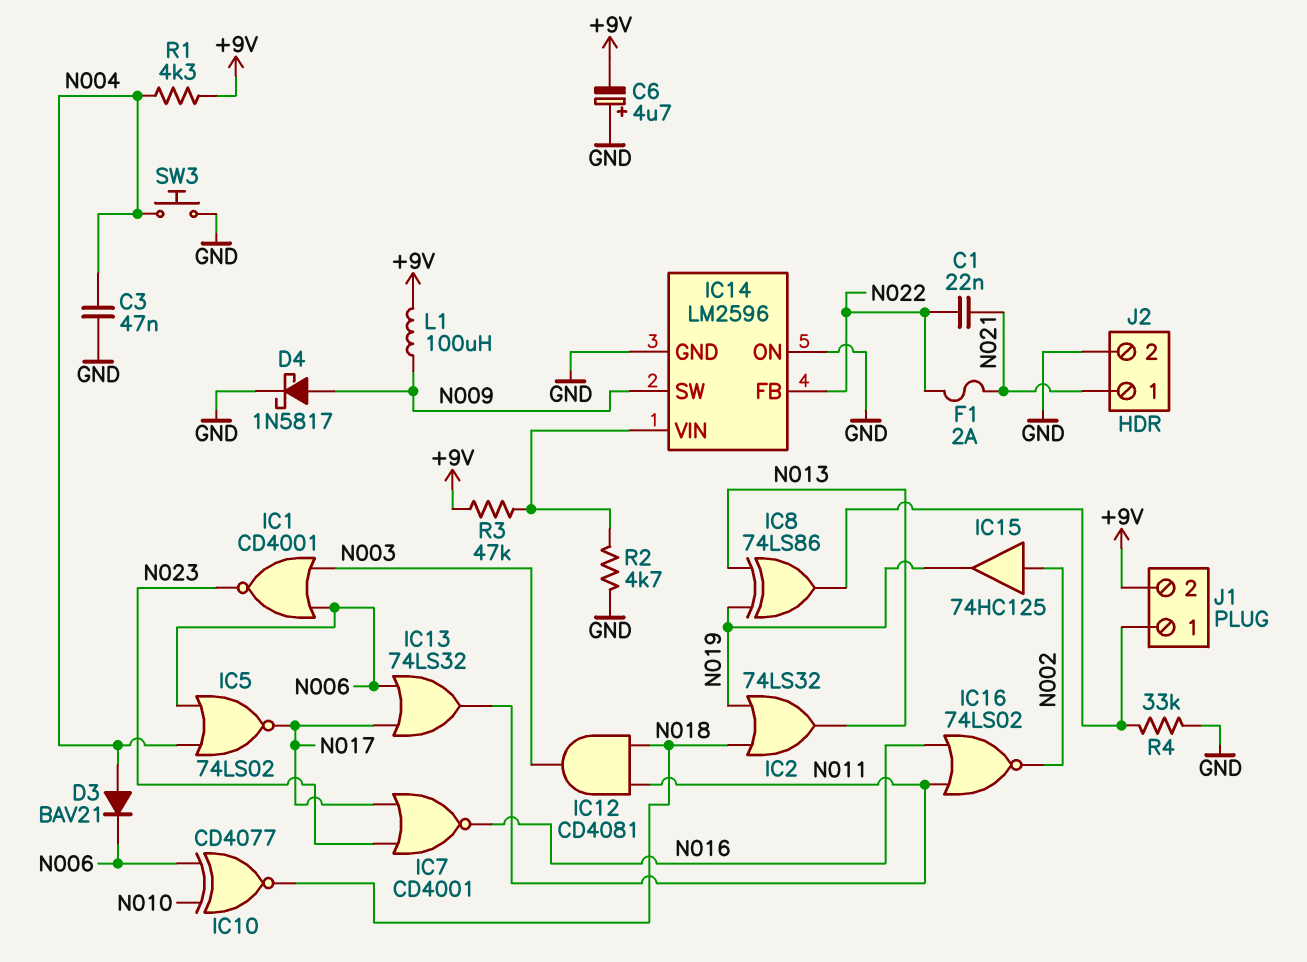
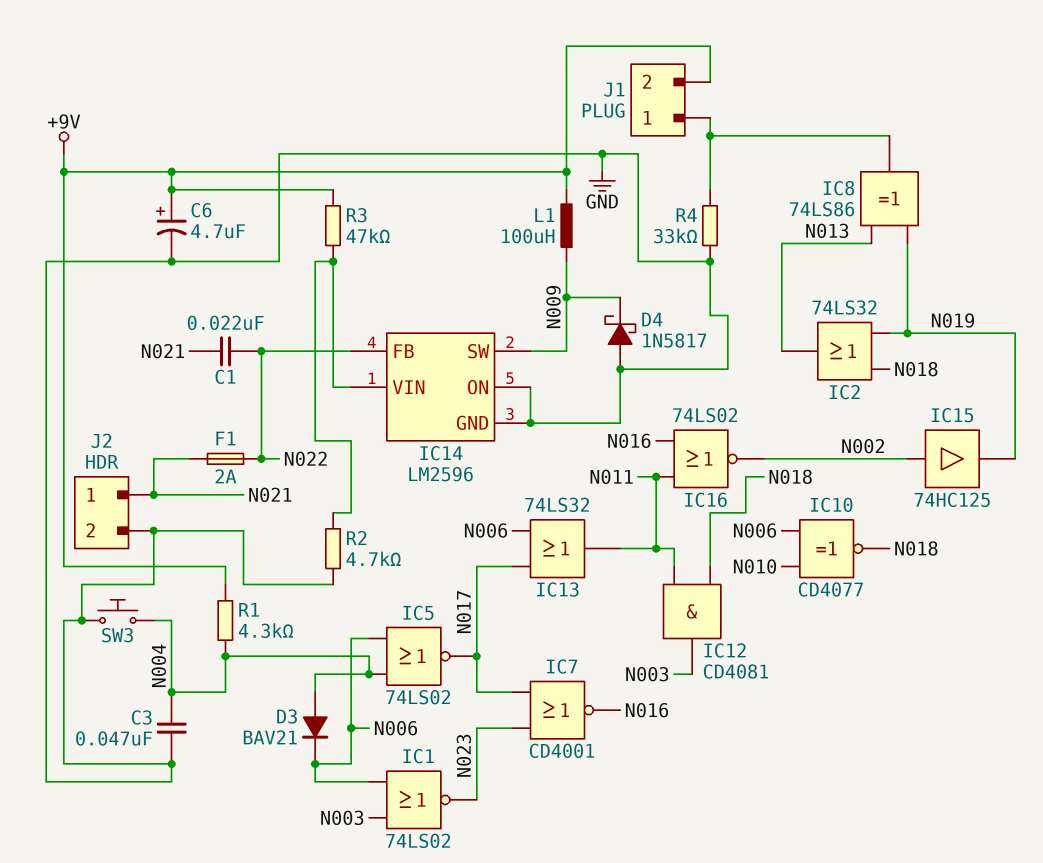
C6: 4.7uF (plus GND, minus +9V) -> 4.7uF (plus +9V, minus GND)
D4: schottky 1N5817 (A N009, K GND) -> schottky 1N5817 (A GND, K N009)
IC1: NOR CD4001 (in N003, in N006, out N023) -> NOR 74LS02 (in N003, in N006, out N023)

